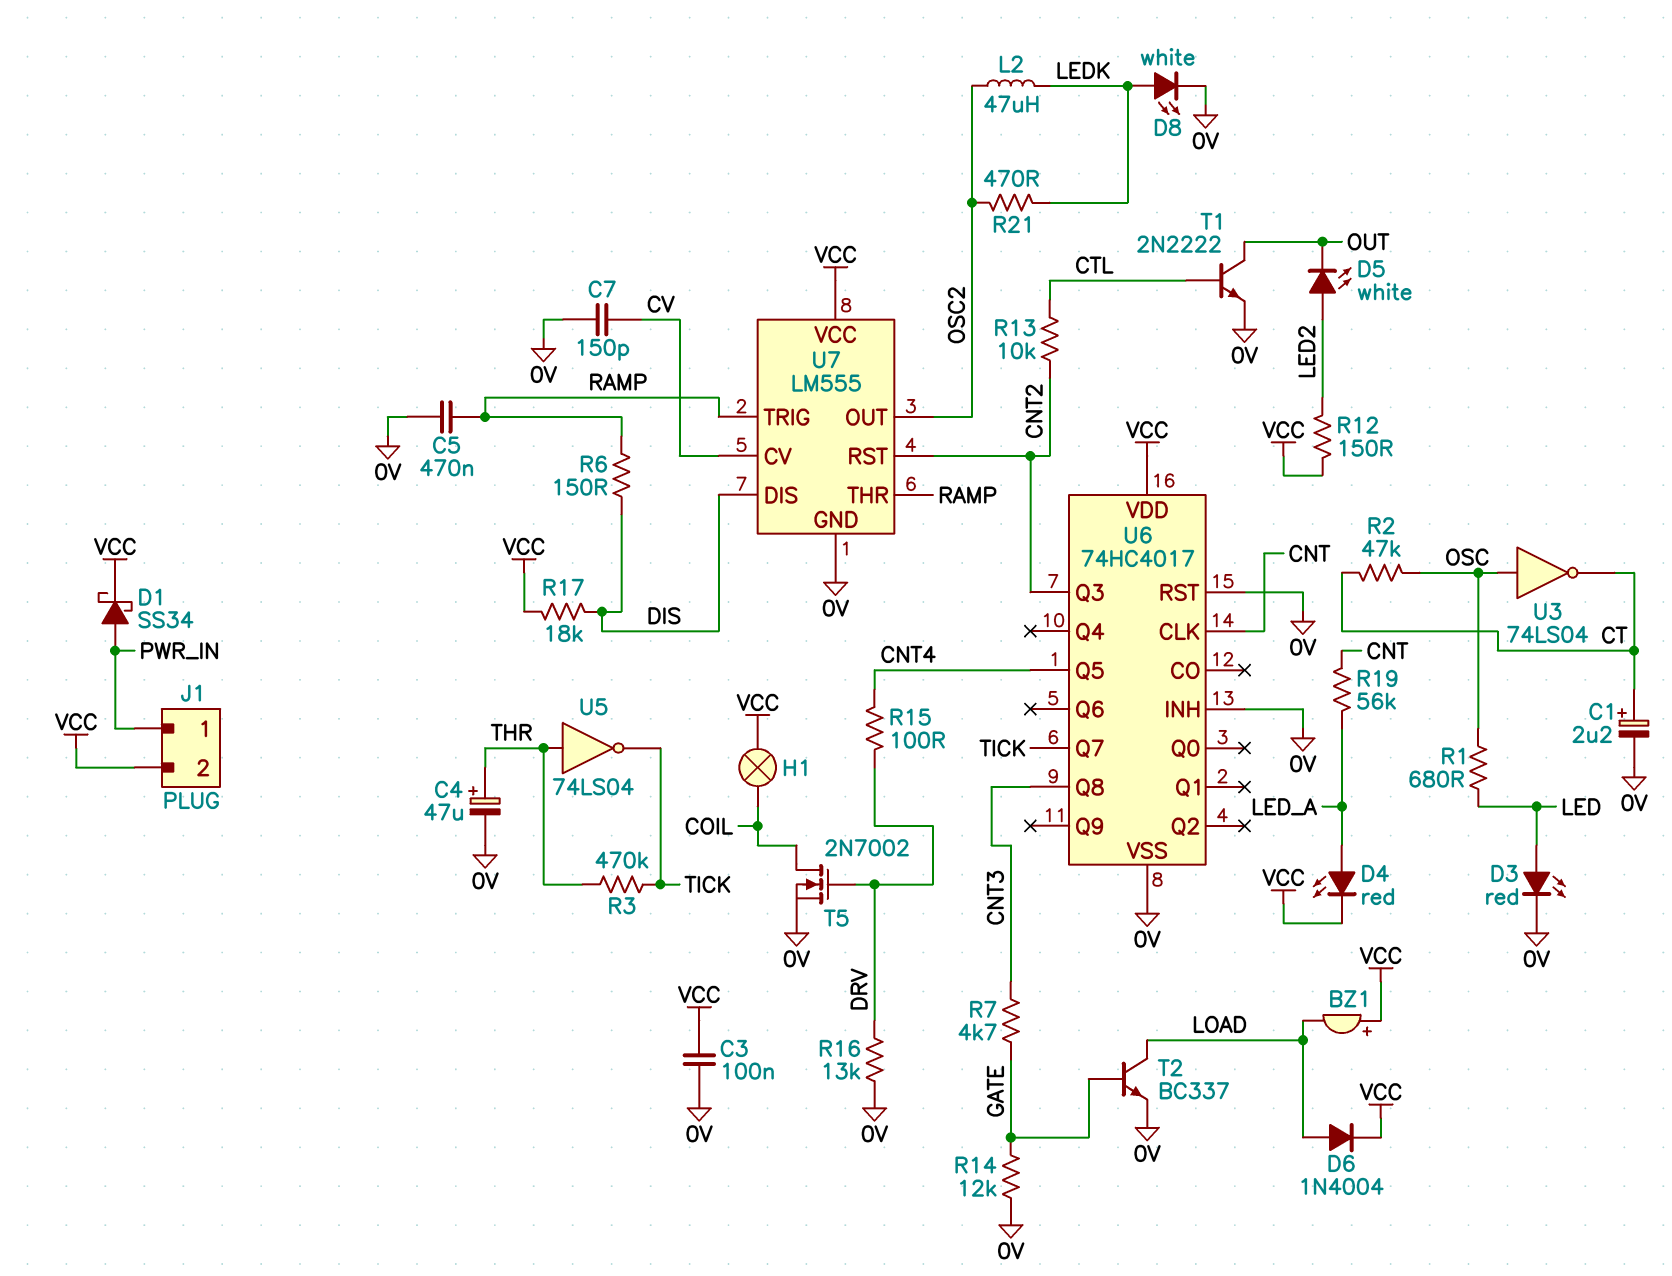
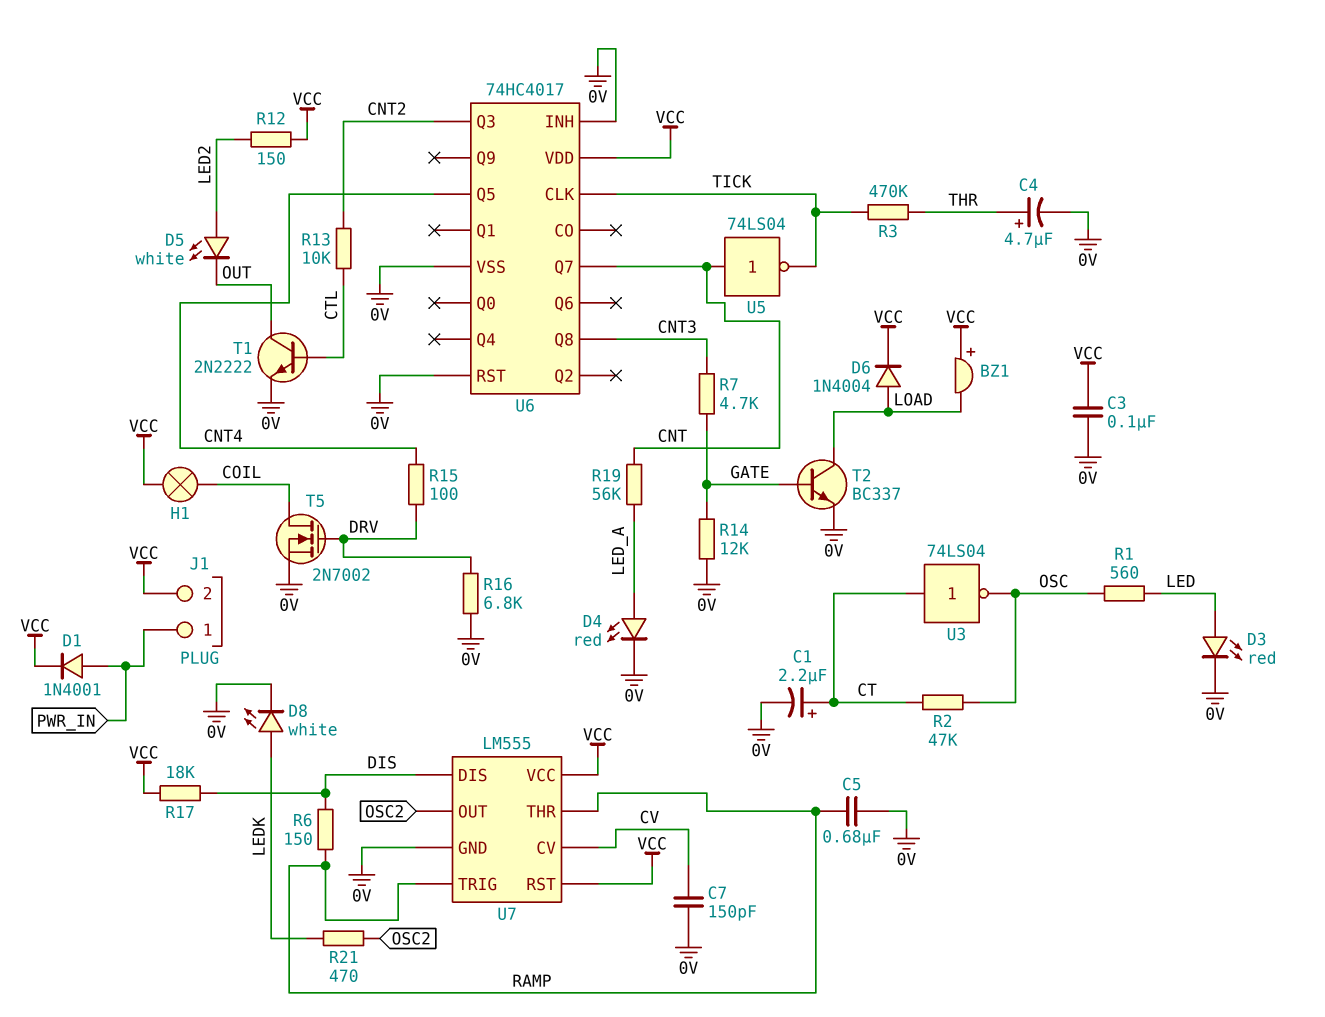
C4: 47uF (plus THR, minus 0V) -> 4.7uF (plus THR, minus 0V)
C5: 470nF (0V, RAMP) -> 680nF (0V, RAMP)
D1: schottky SS34 (A PWR_IN, K VCC) -> diode 1N4001 (A PWR_IN, K VCC)
D4: LED red (A LED_A, K VCC) -> LED red (A LED_A, K 0V)
L2: 47uH (LEDK, OSC2) -> none
R1: 680 (LED, OSC) -> 560 (LED, OSC)
R16: 13k (0V, DRV) -> 6.8k (0V, DRV)
U3: NOT 74LS04 (in OSC, out CT) -> NOT 74LS04 (in CT, out OSC)
U5: NOT 74LS04 (in THR, out TICK) -> NOT 74LS04 (in CNT, out TICK)
U6 pin CLK: CNT -> TICK
U6 pin Q7: TICK -> CNT
U7 pin RST: CNT2 -> VCC

